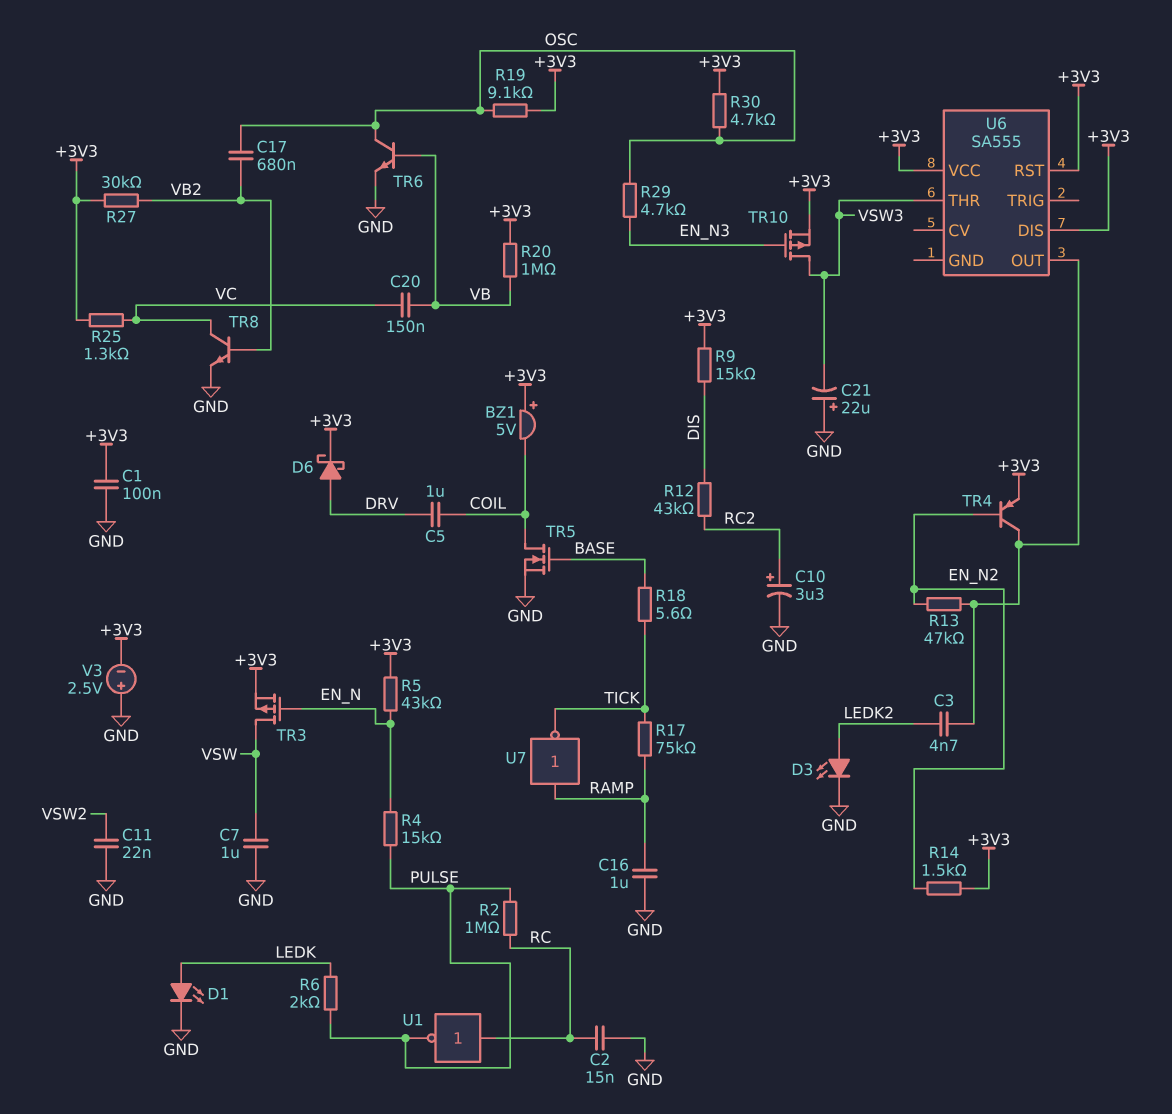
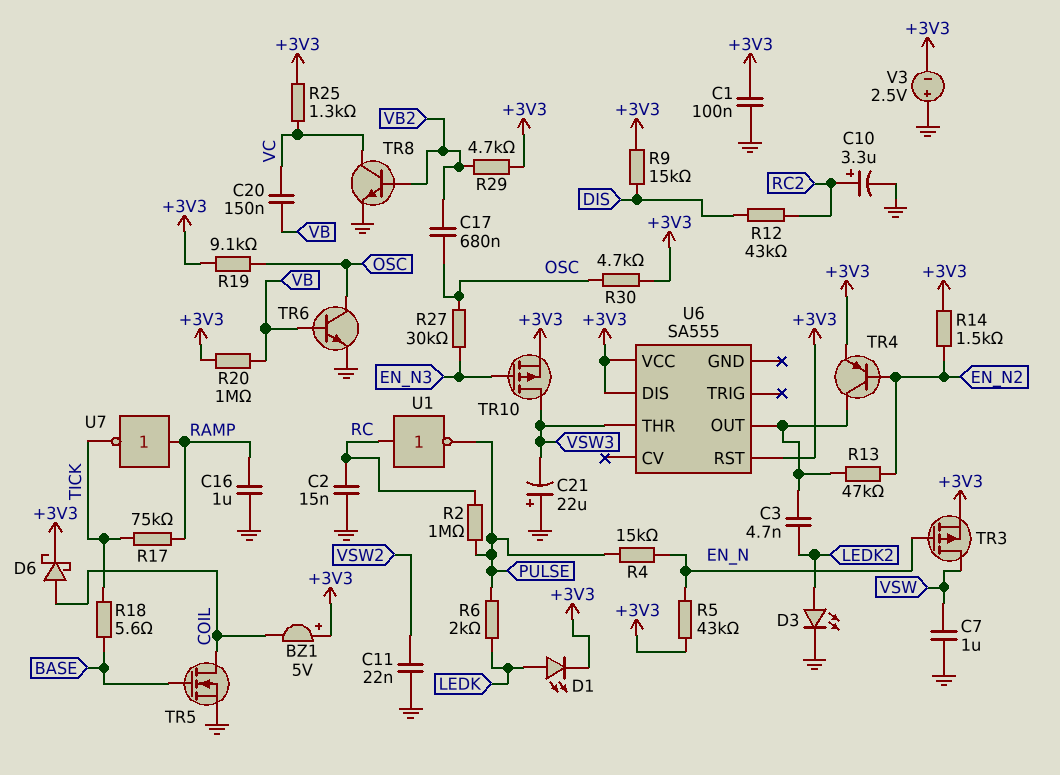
C5: 1uF (COIL, DRV) -> none
D1: LED (A LEDK, K GND) -> LED (A LEDK, K +3V3)
D6: schottky (A DRV, K +3V3) -> schottky (A COIL, K +3V3)
R27: 30k (+3V3, VB2) -> 30k (EN_N3, OSC)
R29: 4.7k (EN_N3, OSC) -> 4.7k (+3V3, VB2)

